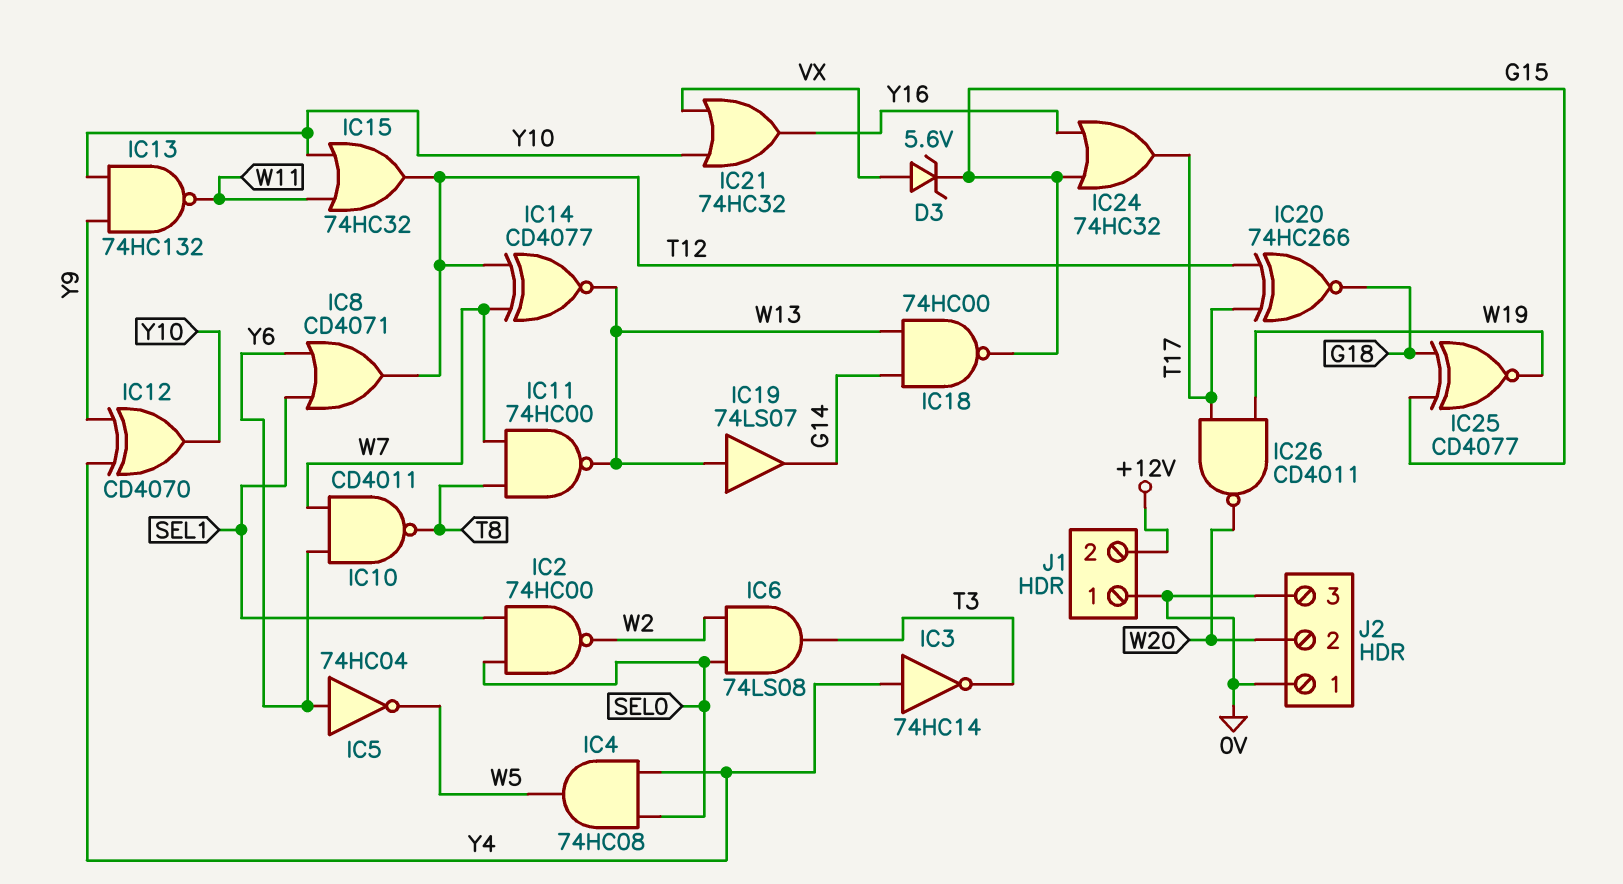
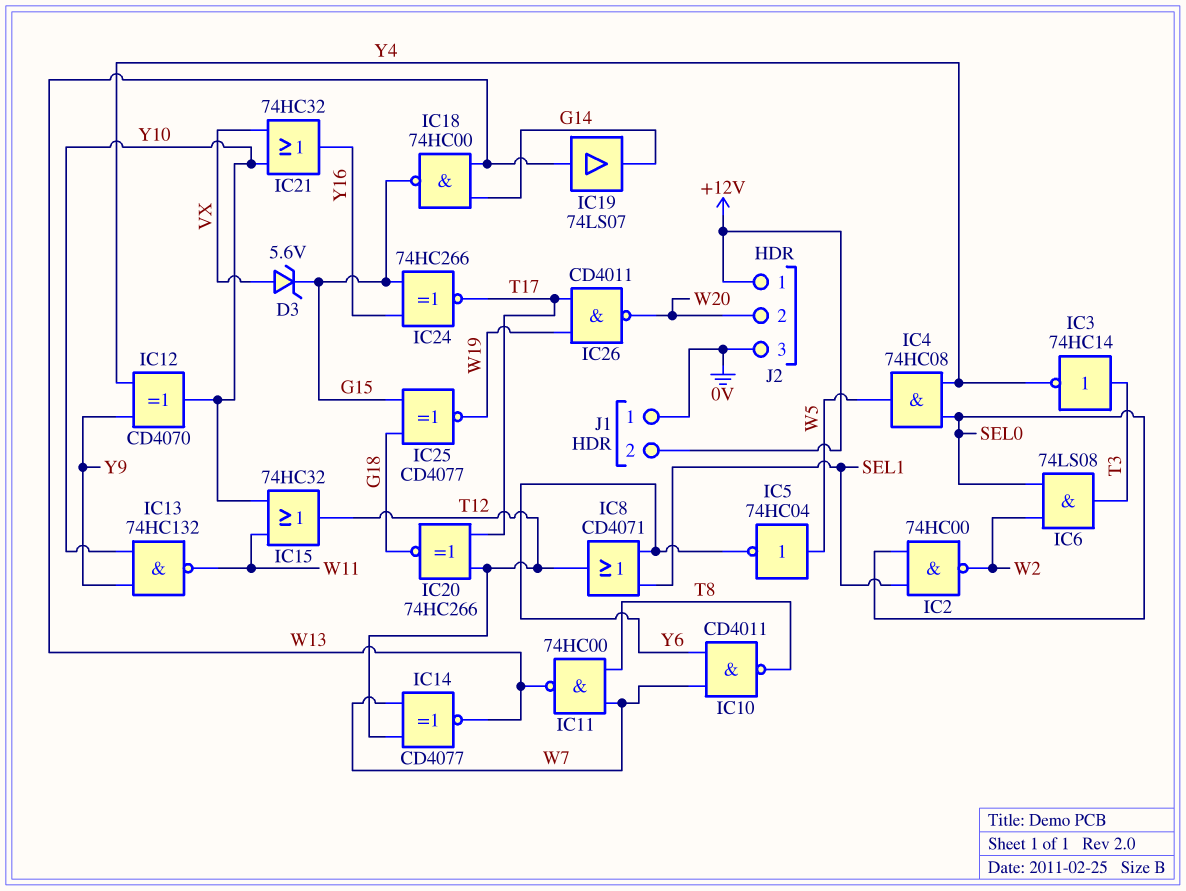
IC3: NOT 74HC14 (in Y4, out T3) -> NOT 74HC14 (in T3, out Y4)
IC5: NOT 74HC04 (in Y6, out W5) -> NOT 74HC04 (in W5, out Y6)
IC24: OR 74HC32 (in G15, in Y16, out T17) -> XNOR 74HC266 (in G15, in Y16, out T17)
J2 pin 1: 0V -> +12V

